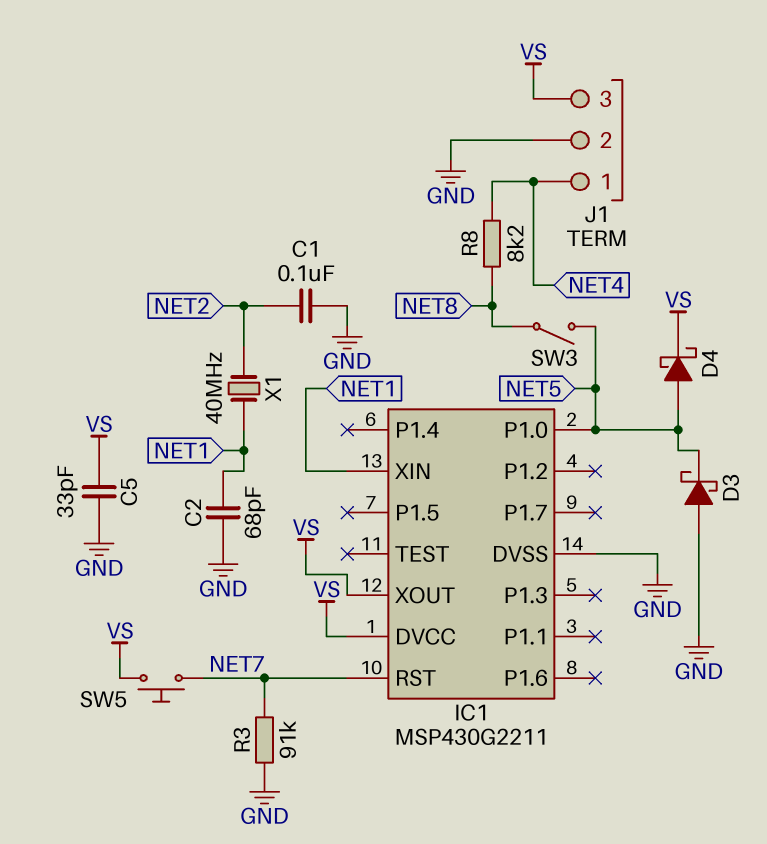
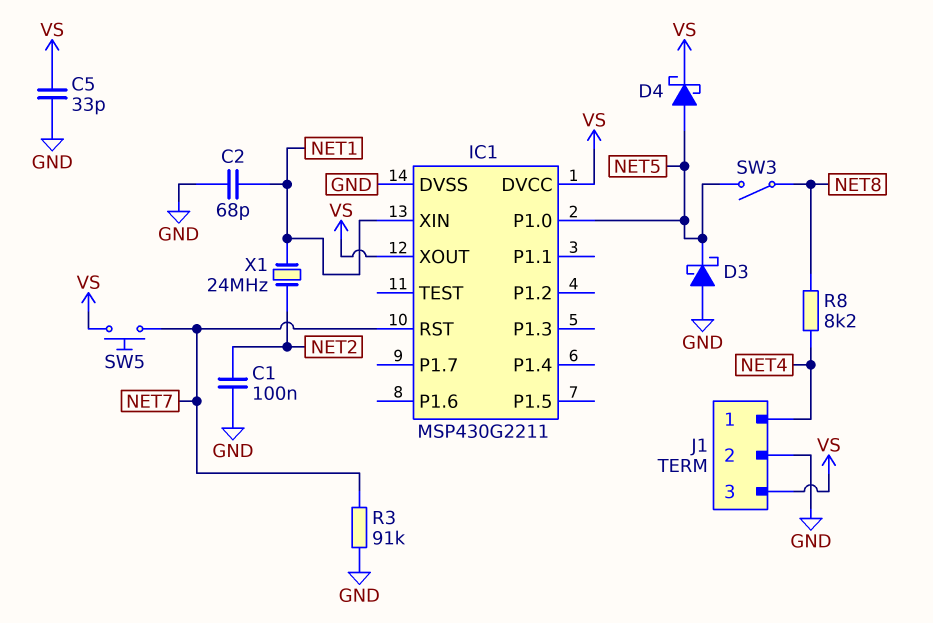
X1: 40MHz (NET1, NET2) -> 24MHz (NET1, NET2)

